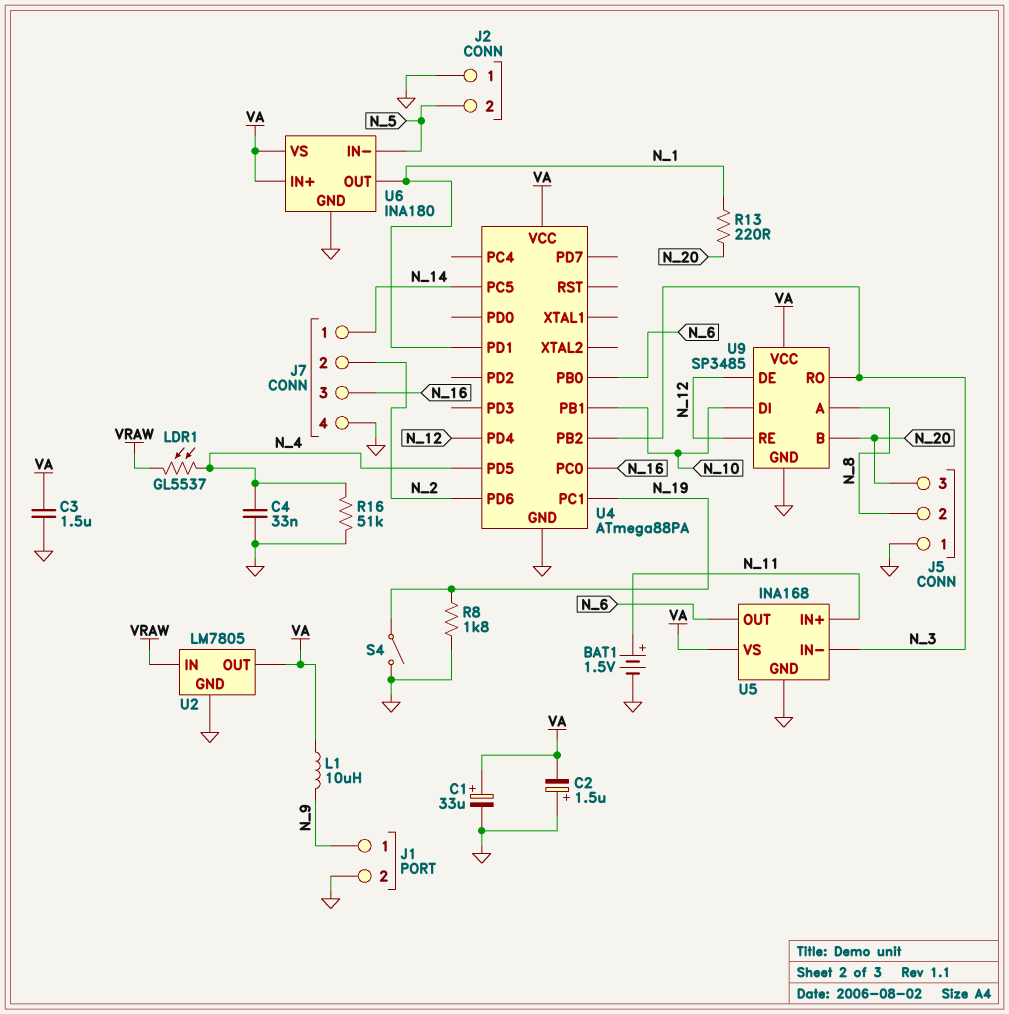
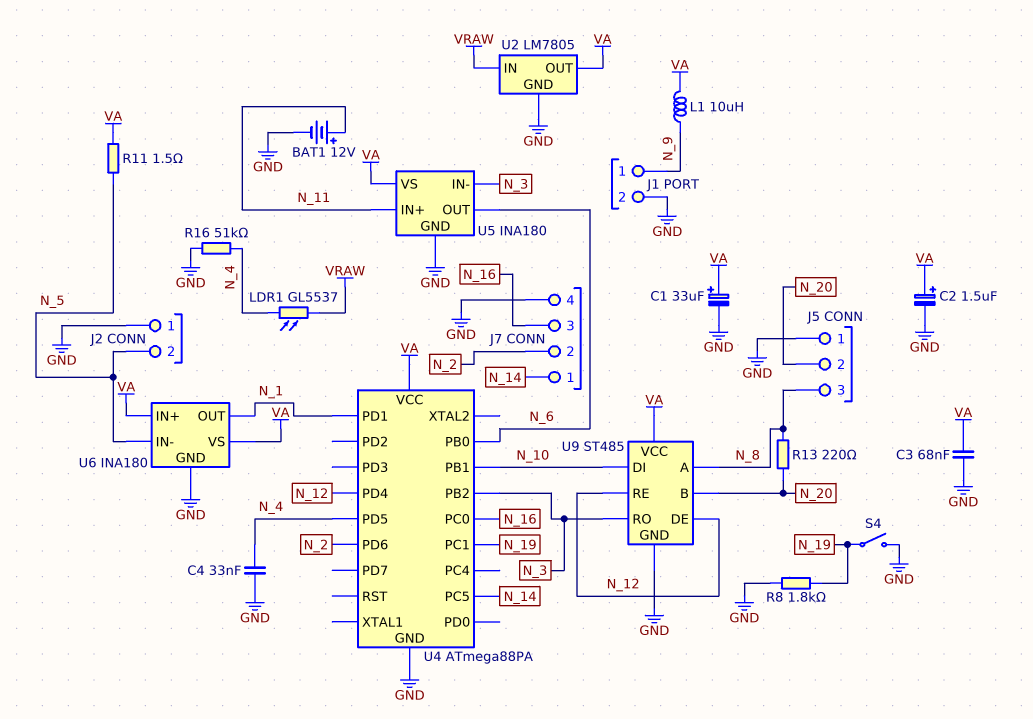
BAT1: 1.5V (plus N_11, minus GND) -> 12V (plus N_11, minus GND)
C2: 1.5uF (plus GND, minus VA) -> 1.5uF (plus VA, minus GND)
C3: 1.5uF (GND, VA) -> 68nF (GND, VA)
J5 pin 2: N_8 -> N_20
J5 pin 3: N_20 -> N_8
R11: none -> 1.5 (N_5, VA)
R13: 220 (N_1, N_20) -> 220 (N_8, N_20)
U5: INA168 -> INA180
U9: SP3485 -> ST485

